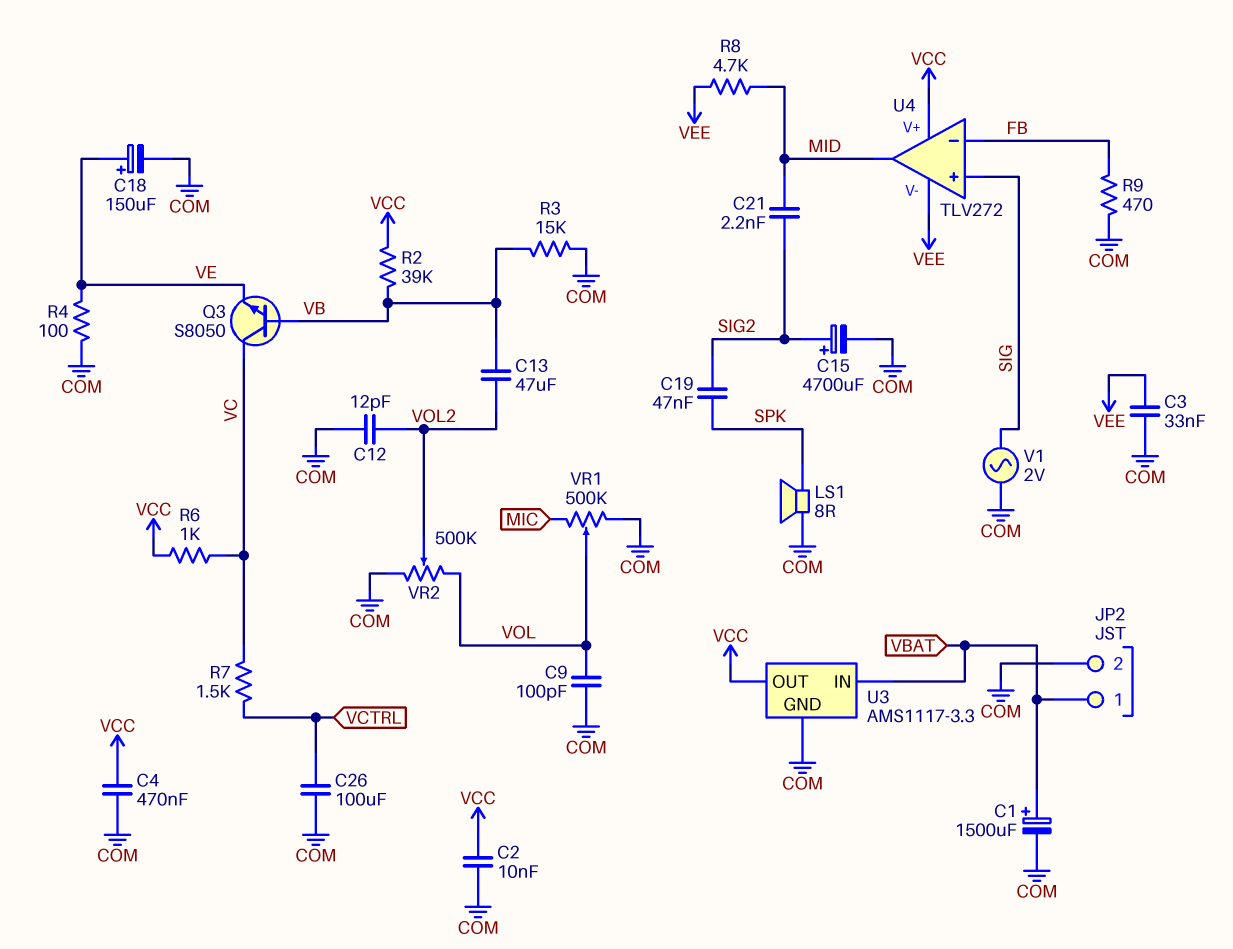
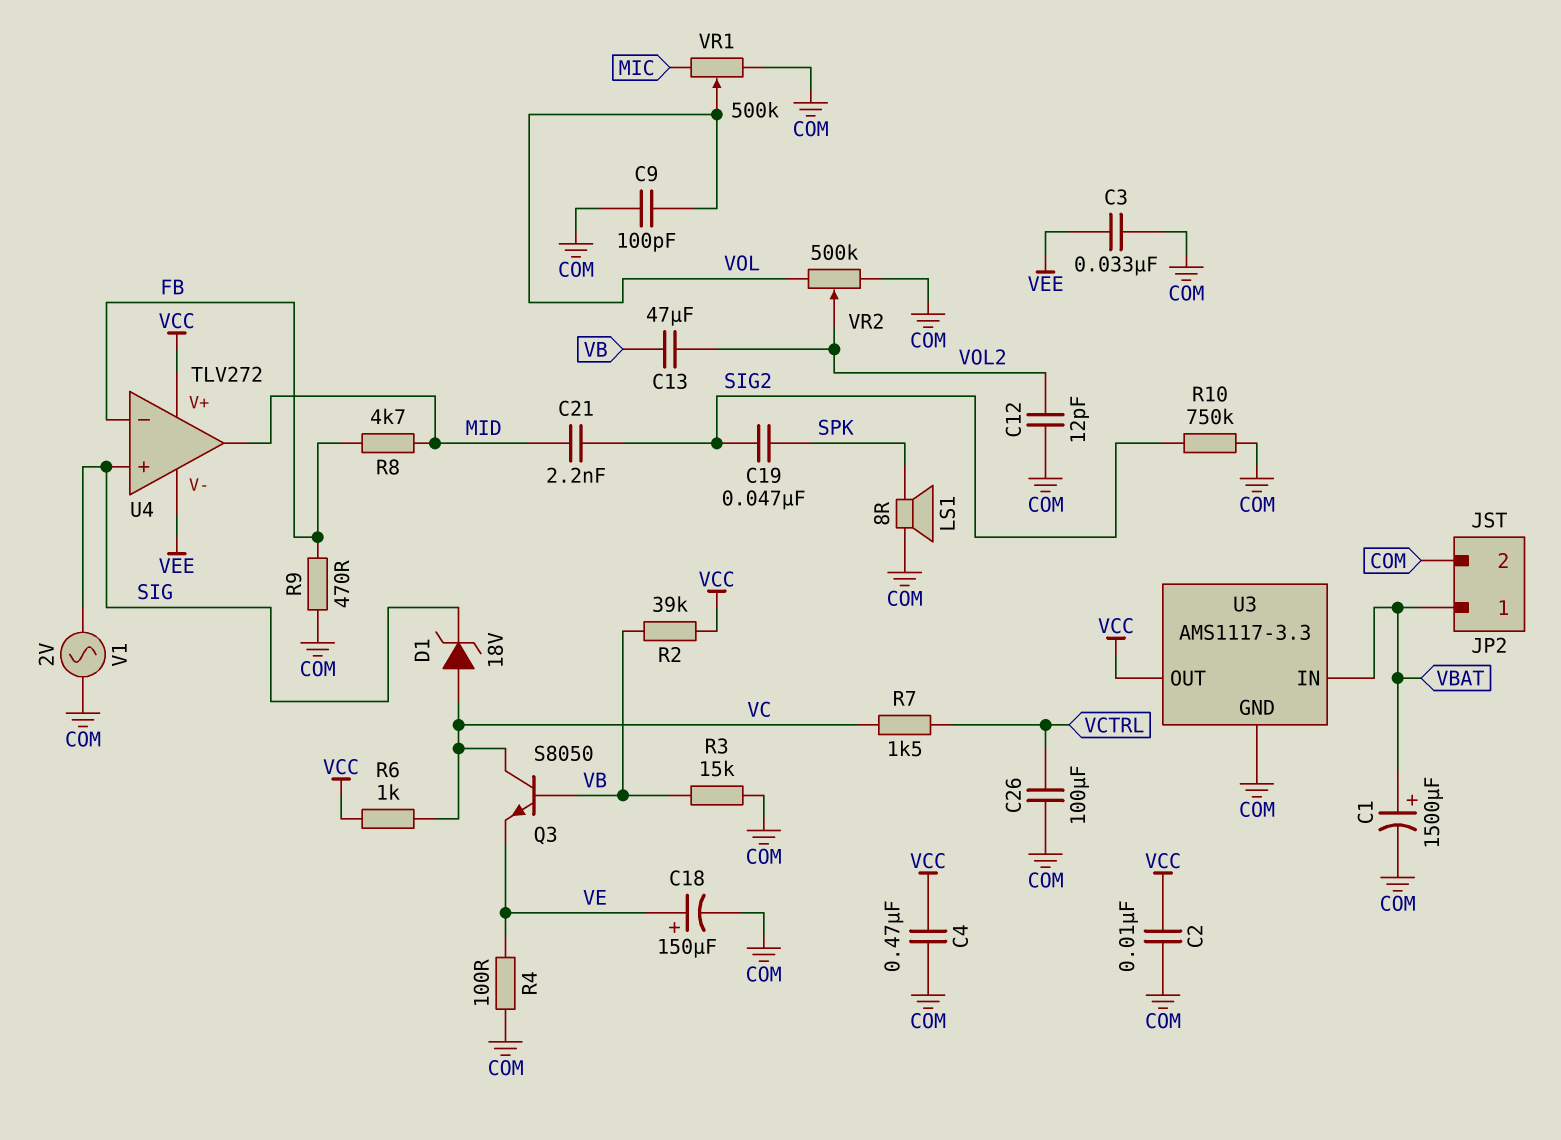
C15: 4700uF (plus SIG2, minus COM) -> none
D1: none -> zener 18V (A VC, K SIG)
R8: 4.7k (MID, VEE) -> 4.7k (FB, MID)
R10: none -> 750k (COM, SIG2)

